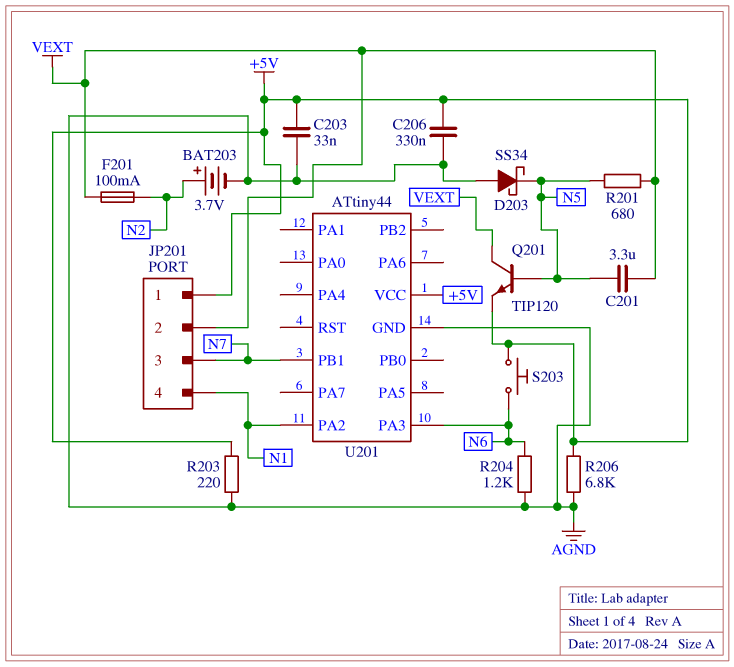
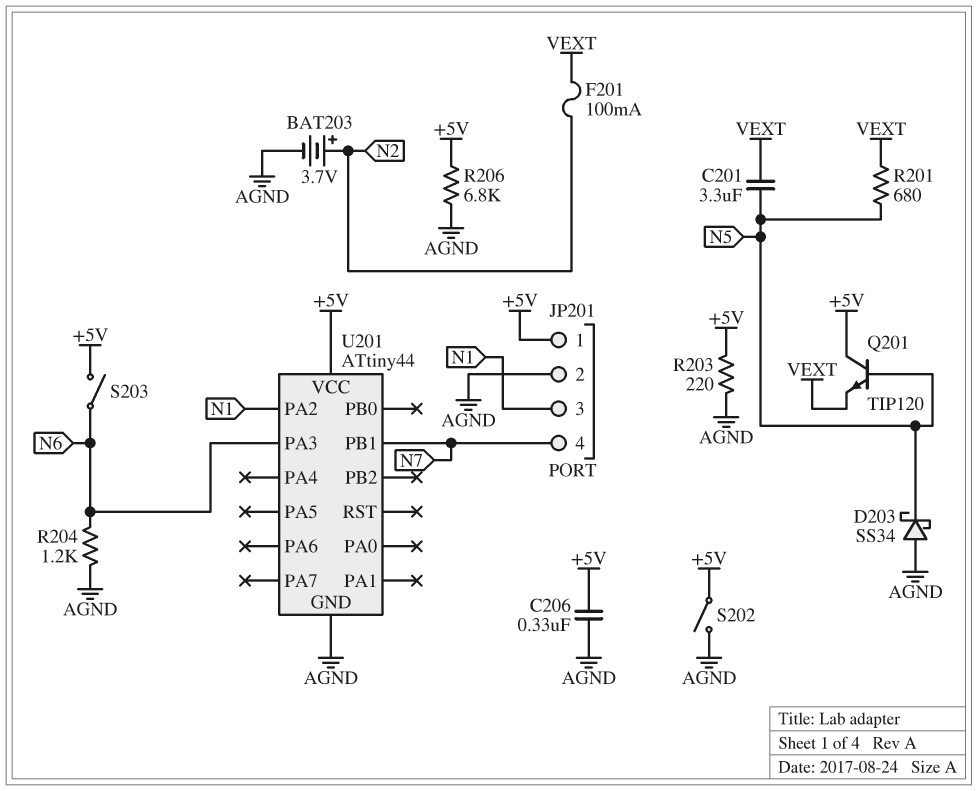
C203: 33nF (+5V, AGND) -> none
JP201 pin 2: VEXT -> AGND
JP201 pin 3: N7 -> N1
JP201 pin 4: N1 -> N7
Q201: NPN TIP120 (B N5, C VEXT, E +5V) -> NPN TIP120 (B N5, C +5V, E VEXT)
S202: none -> switch (+5V, AGND)
S203: button (+5V, N6) -> switch (+5V, N6)

